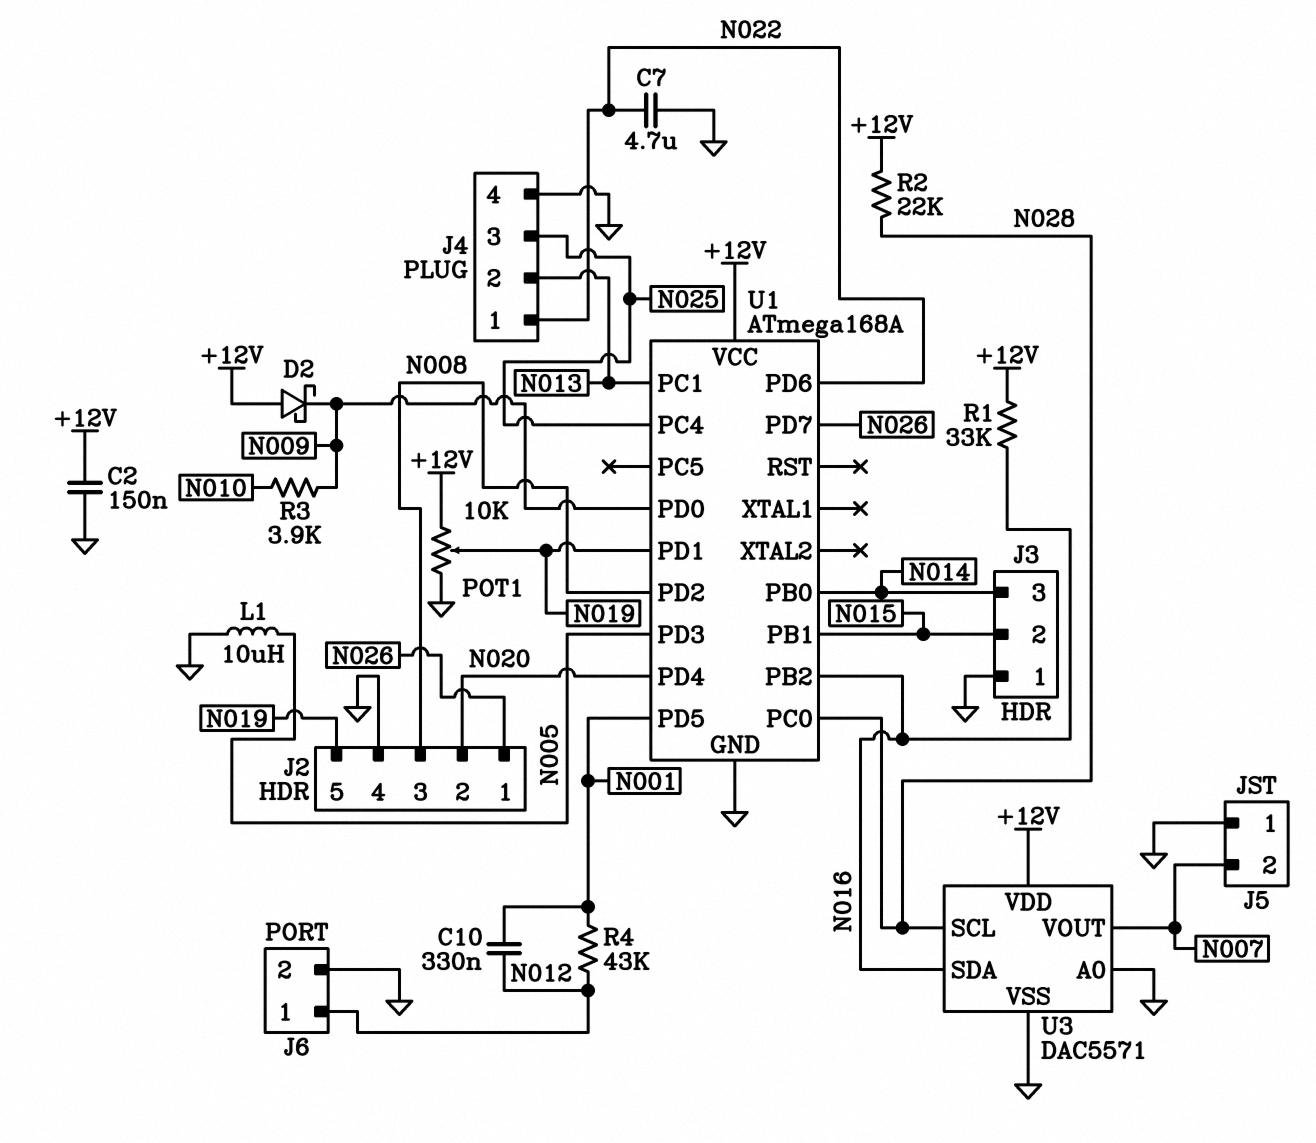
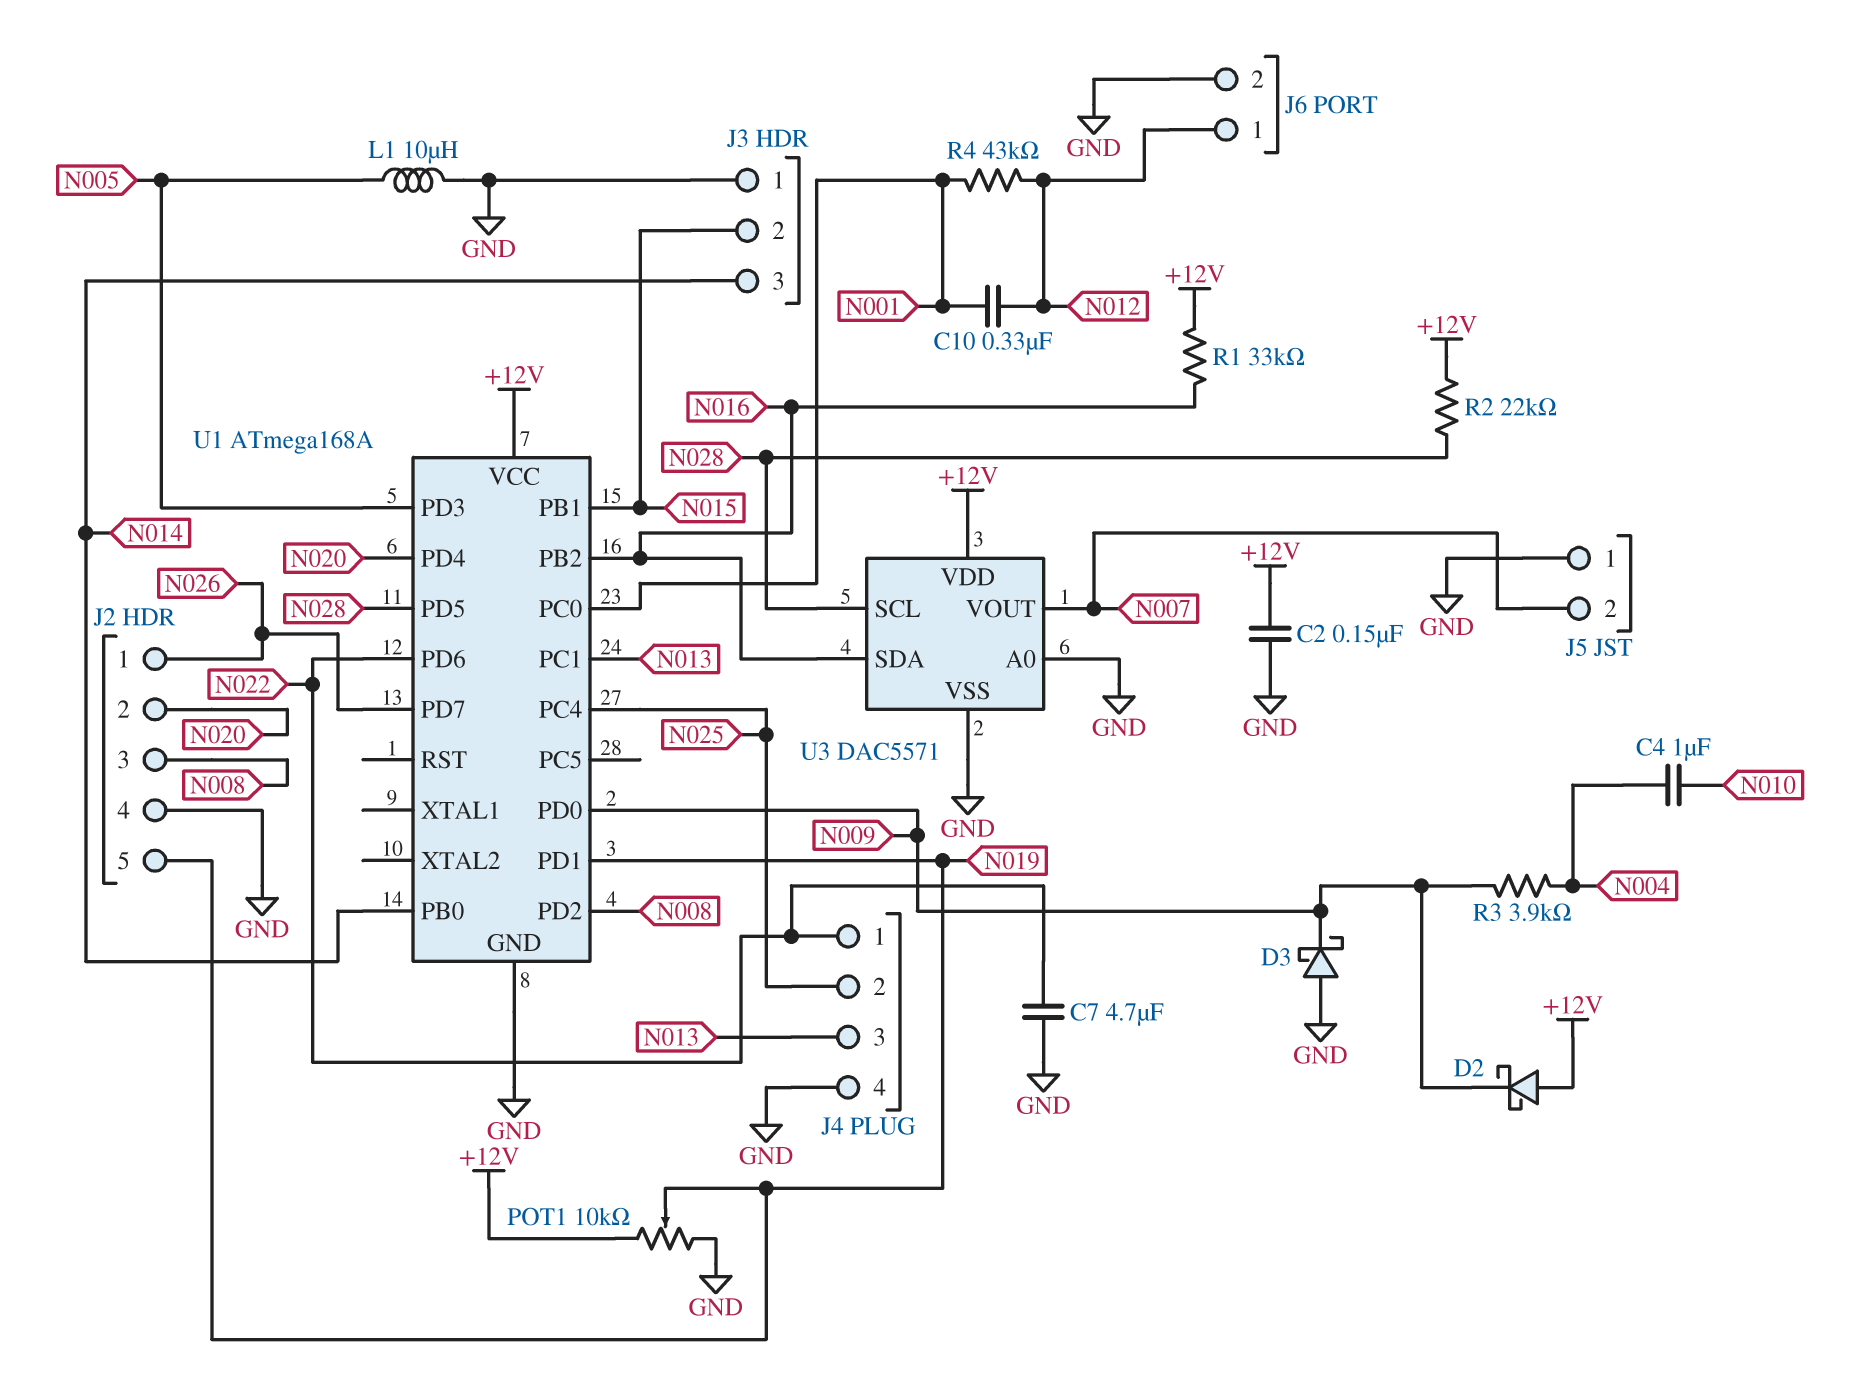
C4: none -> 1uF (N004, N010)
D3: none -> schottky (A GND, K N009)
J4 pin 2: N013 -> N025
J4 pin 3: N025 -> N013
R3: 3.9k (N009, N010) -> 3.9k (N004, N009)
U1 pin PC0: N028 -> N001
U1 pin PD5: N001 -> N028

